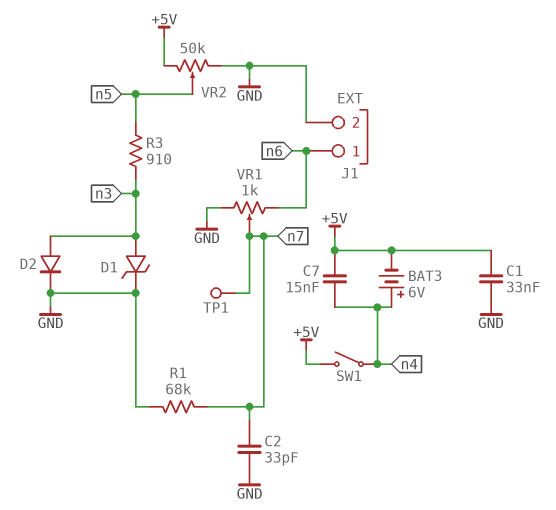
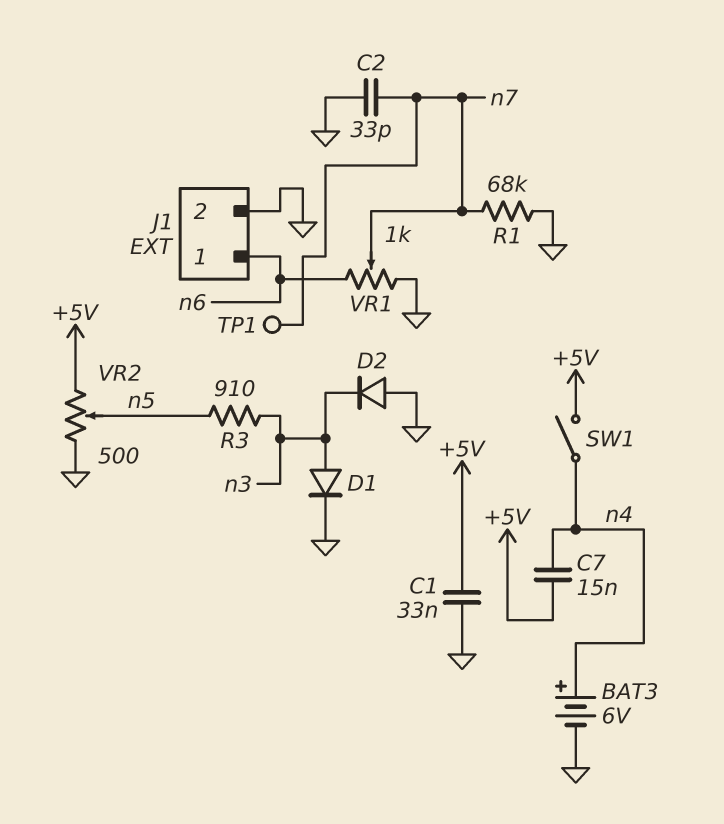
BAT3: 6V (plus n4, minus +5V) -> 6V (plus n4, minus GND)
D1: zener (A n3, K GND) -> diode (A n3, K GND)
D2: diode (A n3, K GND) -> diode (A GND, K n3)
VR2: 50k (+5V, GND, wiper n5) -> 500 (+5V, GND, wiper n5)

